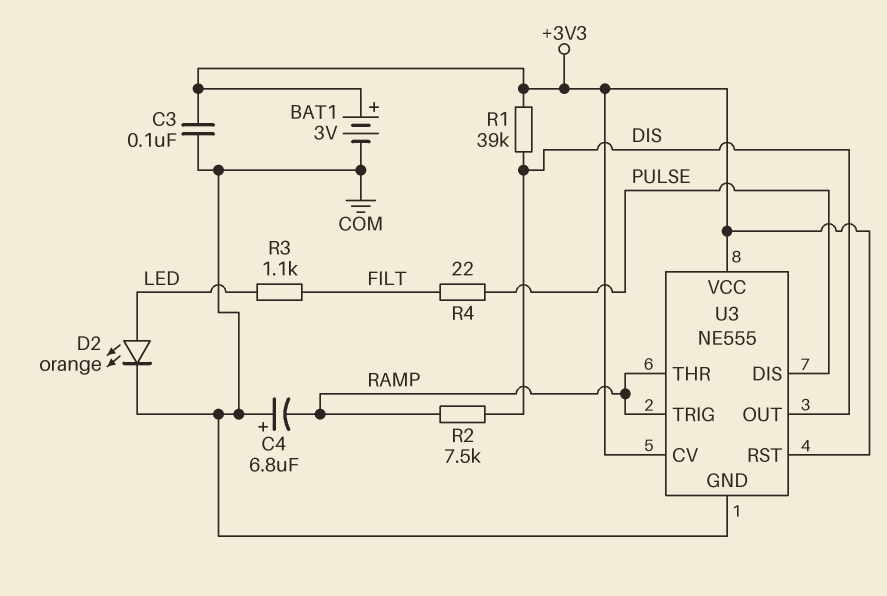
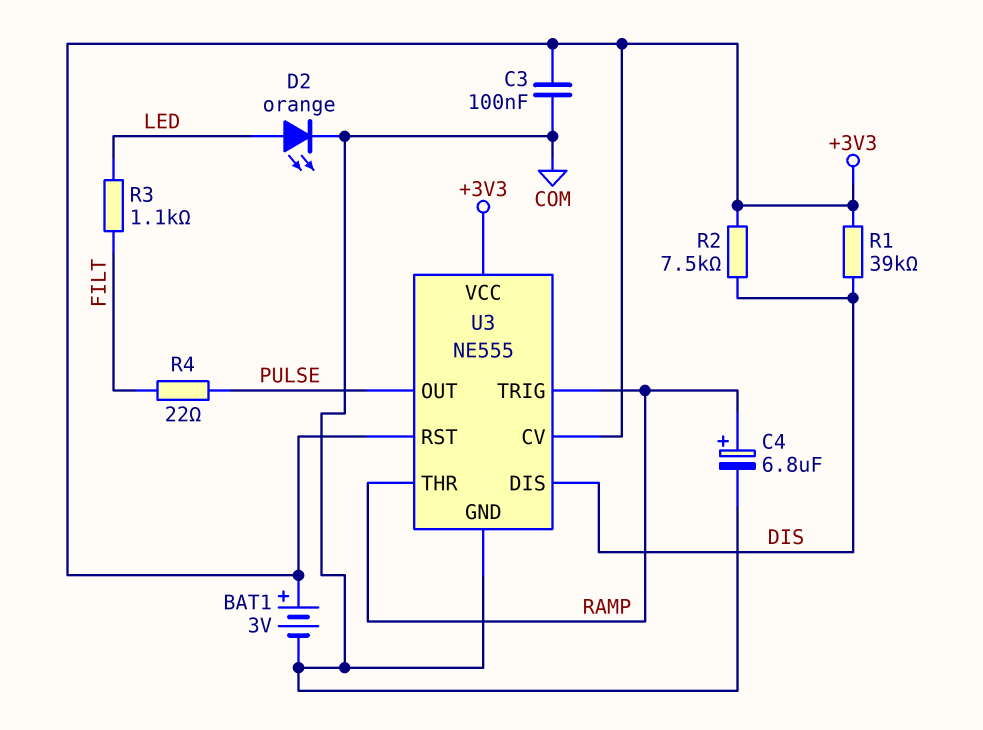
C4: 6.8uF (plus COM, minus RAMP) -> 6.8uF (plus RAMP, minus COM)
R2: 7.5k (DIS, RAMP) -> 7.5k (+3V3, DIS)
U3 pin DIS: PULSE -> DIS
U3 pin OUT: DIS -> PULSE

